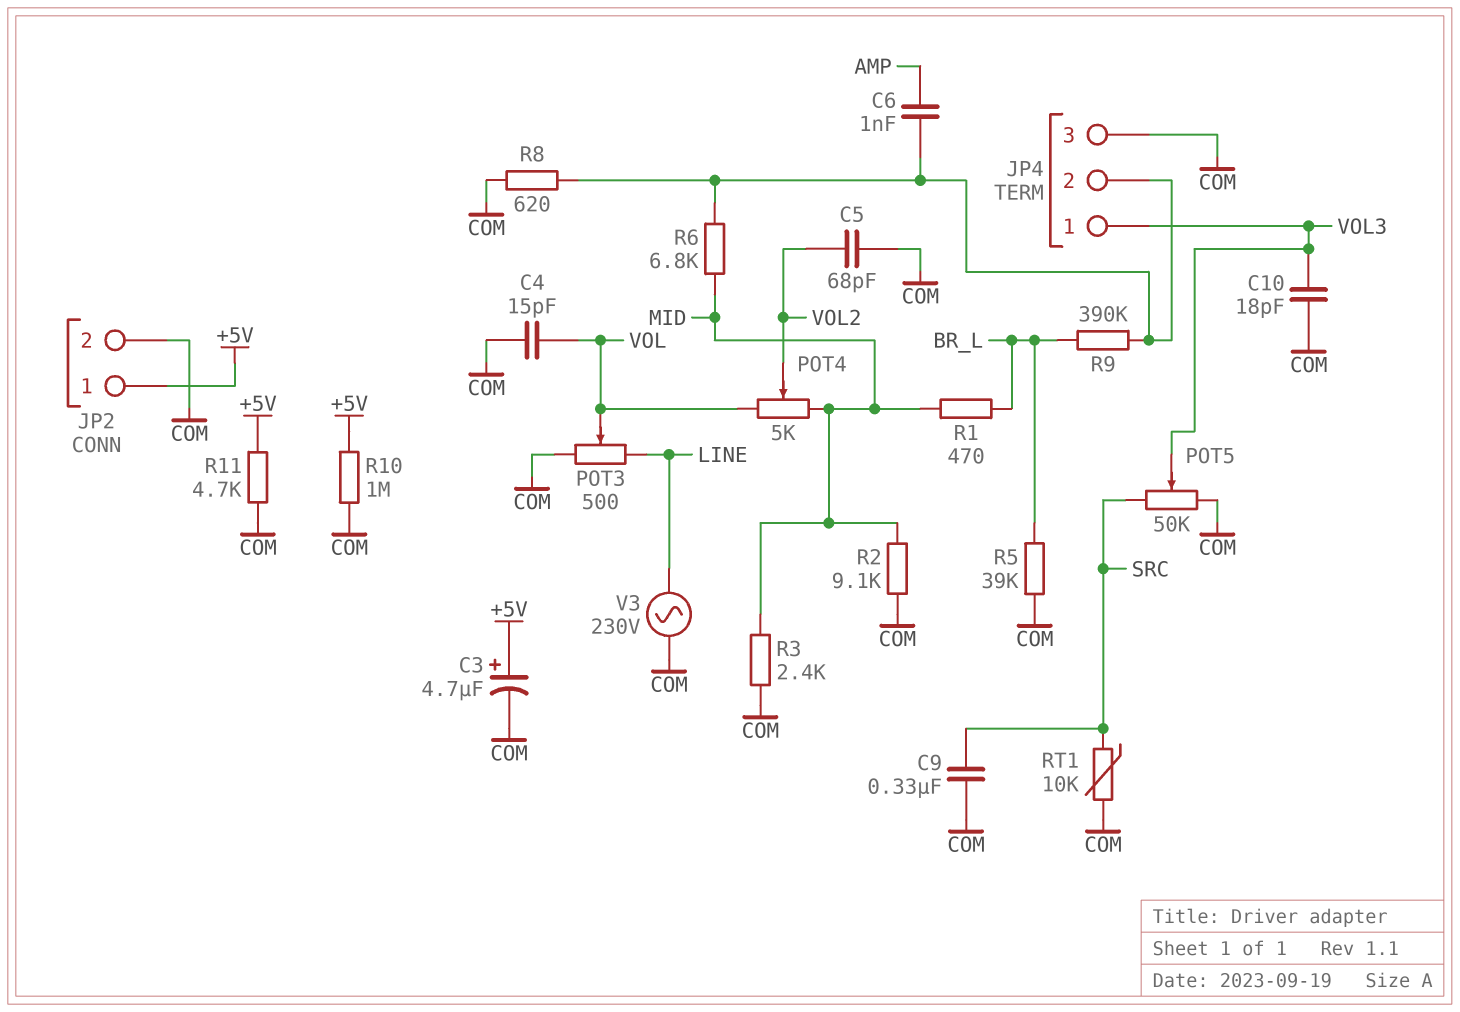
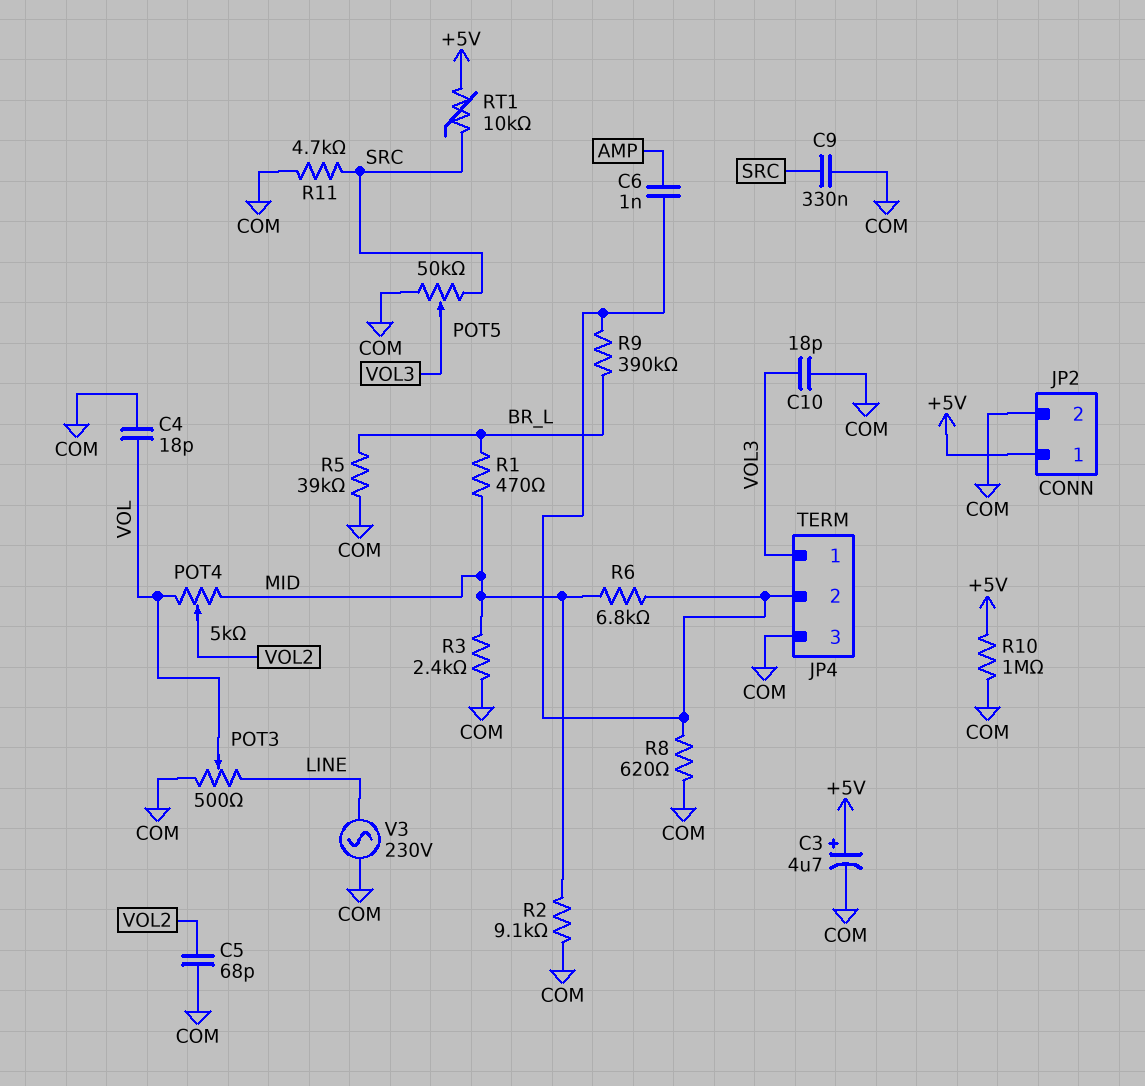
C4: 15pF (COM, VOL) -> 18pF (COM, VOL)
R11: 4.7k (+5V, COM) -> 4.7k (COM, SRC)
RT1: 10k (COM, SRC) -> 10k (+5V, SRC)

